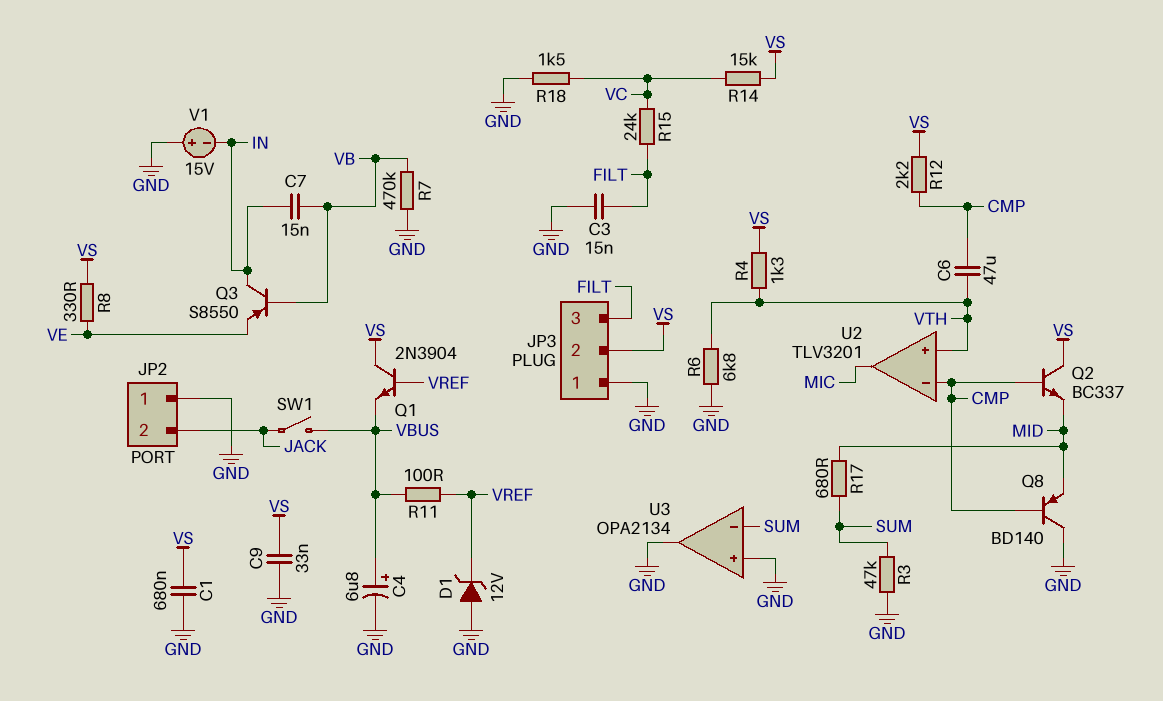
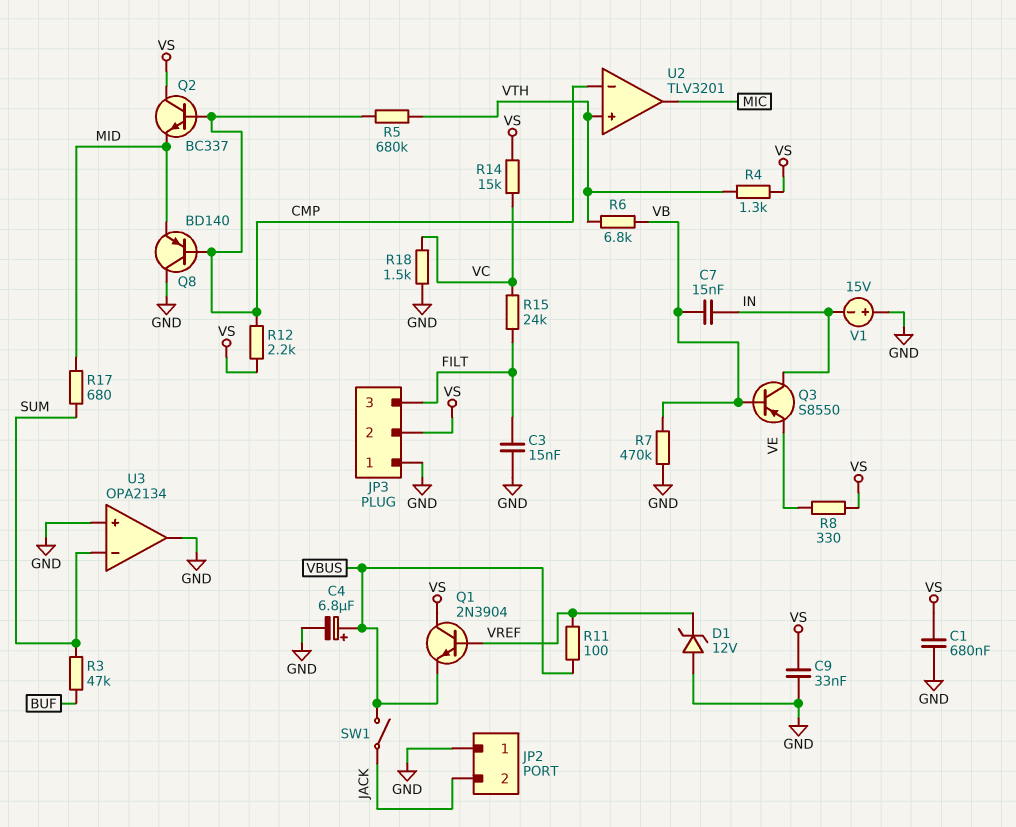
C6: 47uF (CMP, VTH) -> none
R3: 47k (GND, SUM) -> 47k (BUF, SUM)
R5: none -> 680k (CMP, VTH)
R6: 6.8k (GND, VTH) -> 6.8k (VB, VTH)

